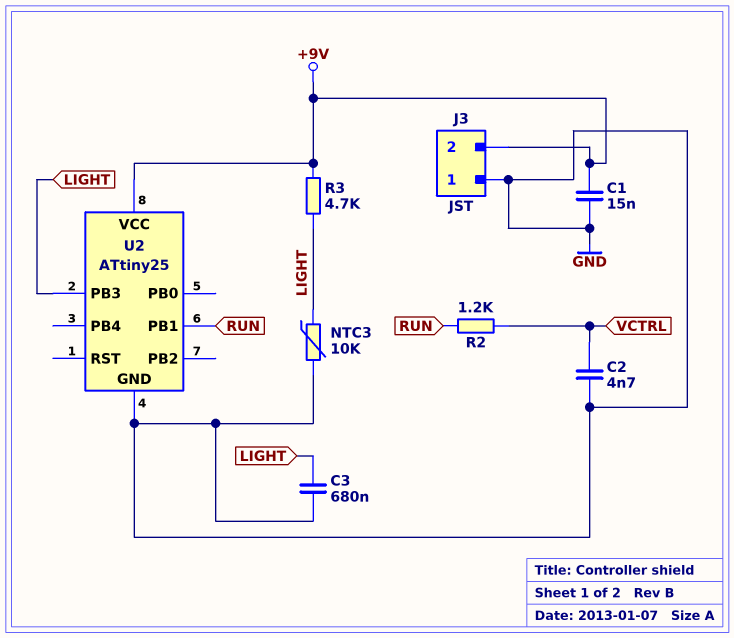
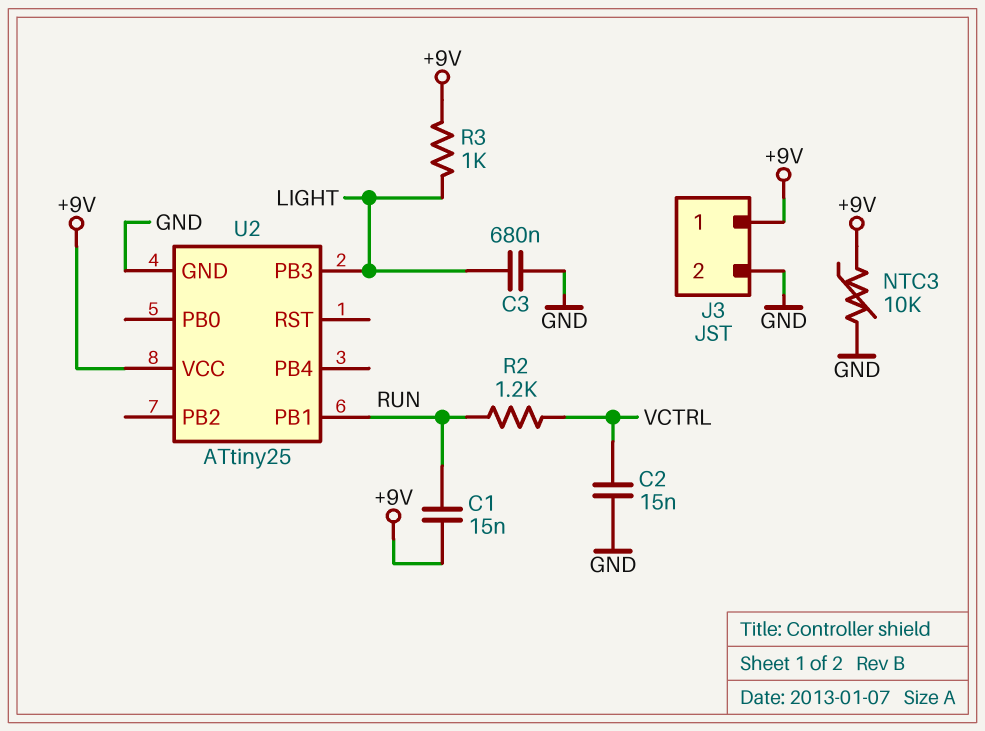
C1: 15nF (+9V, GND) -> 15nF (+9V, RUN)
C2: 4.7nF (GND, VCTRL) -> 15nF (GND, VCTRL)
J3 pin 1: GND -> +9V
J3 pin 2: +9V -> GND
NTC3: 10k (GND, LIGHT) -> 10k (+9V, GND)
R3: 4.7k (+9V, LIGHT) -> 1k (+9V, LIGHT)

